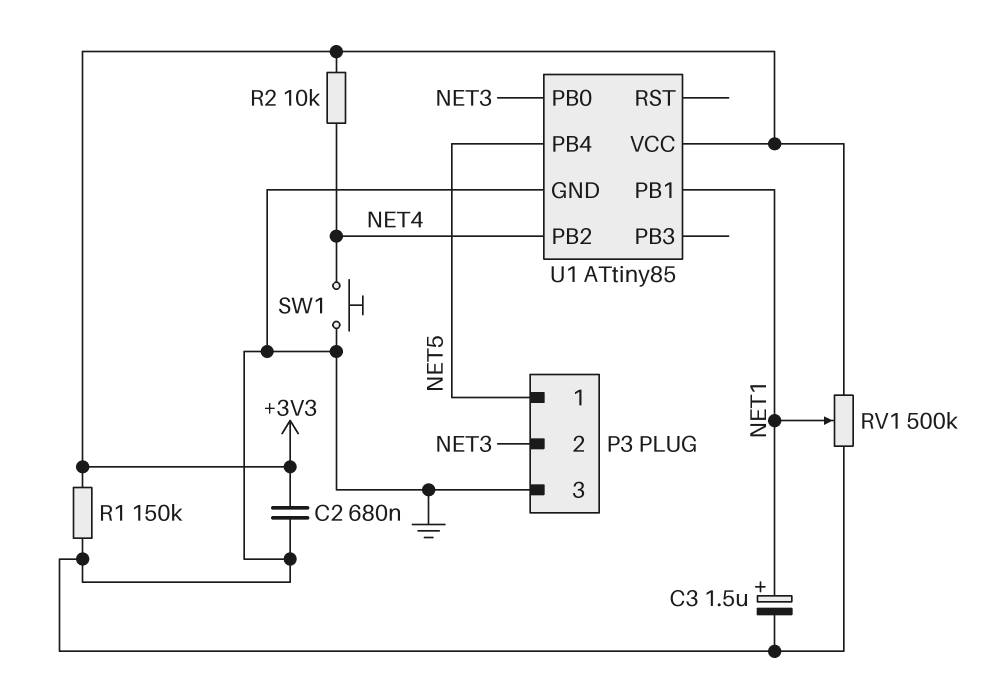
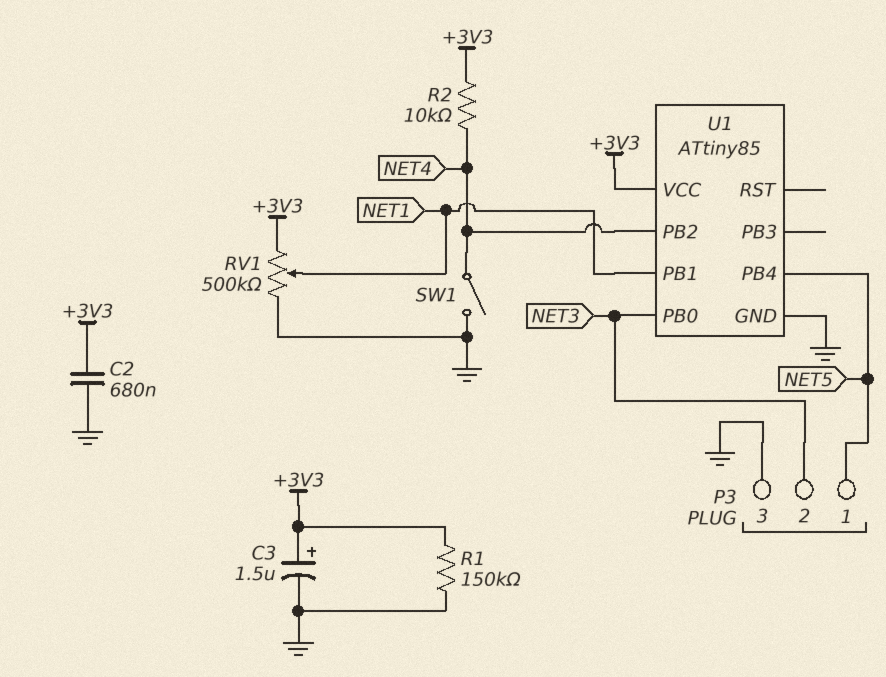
C3: 1.5uF (plus NET1, minus GND) -> 1.5uF (plus +3V3, minus GND)
SW1: button (GND, NET4) -> switch (GND, NET4)

